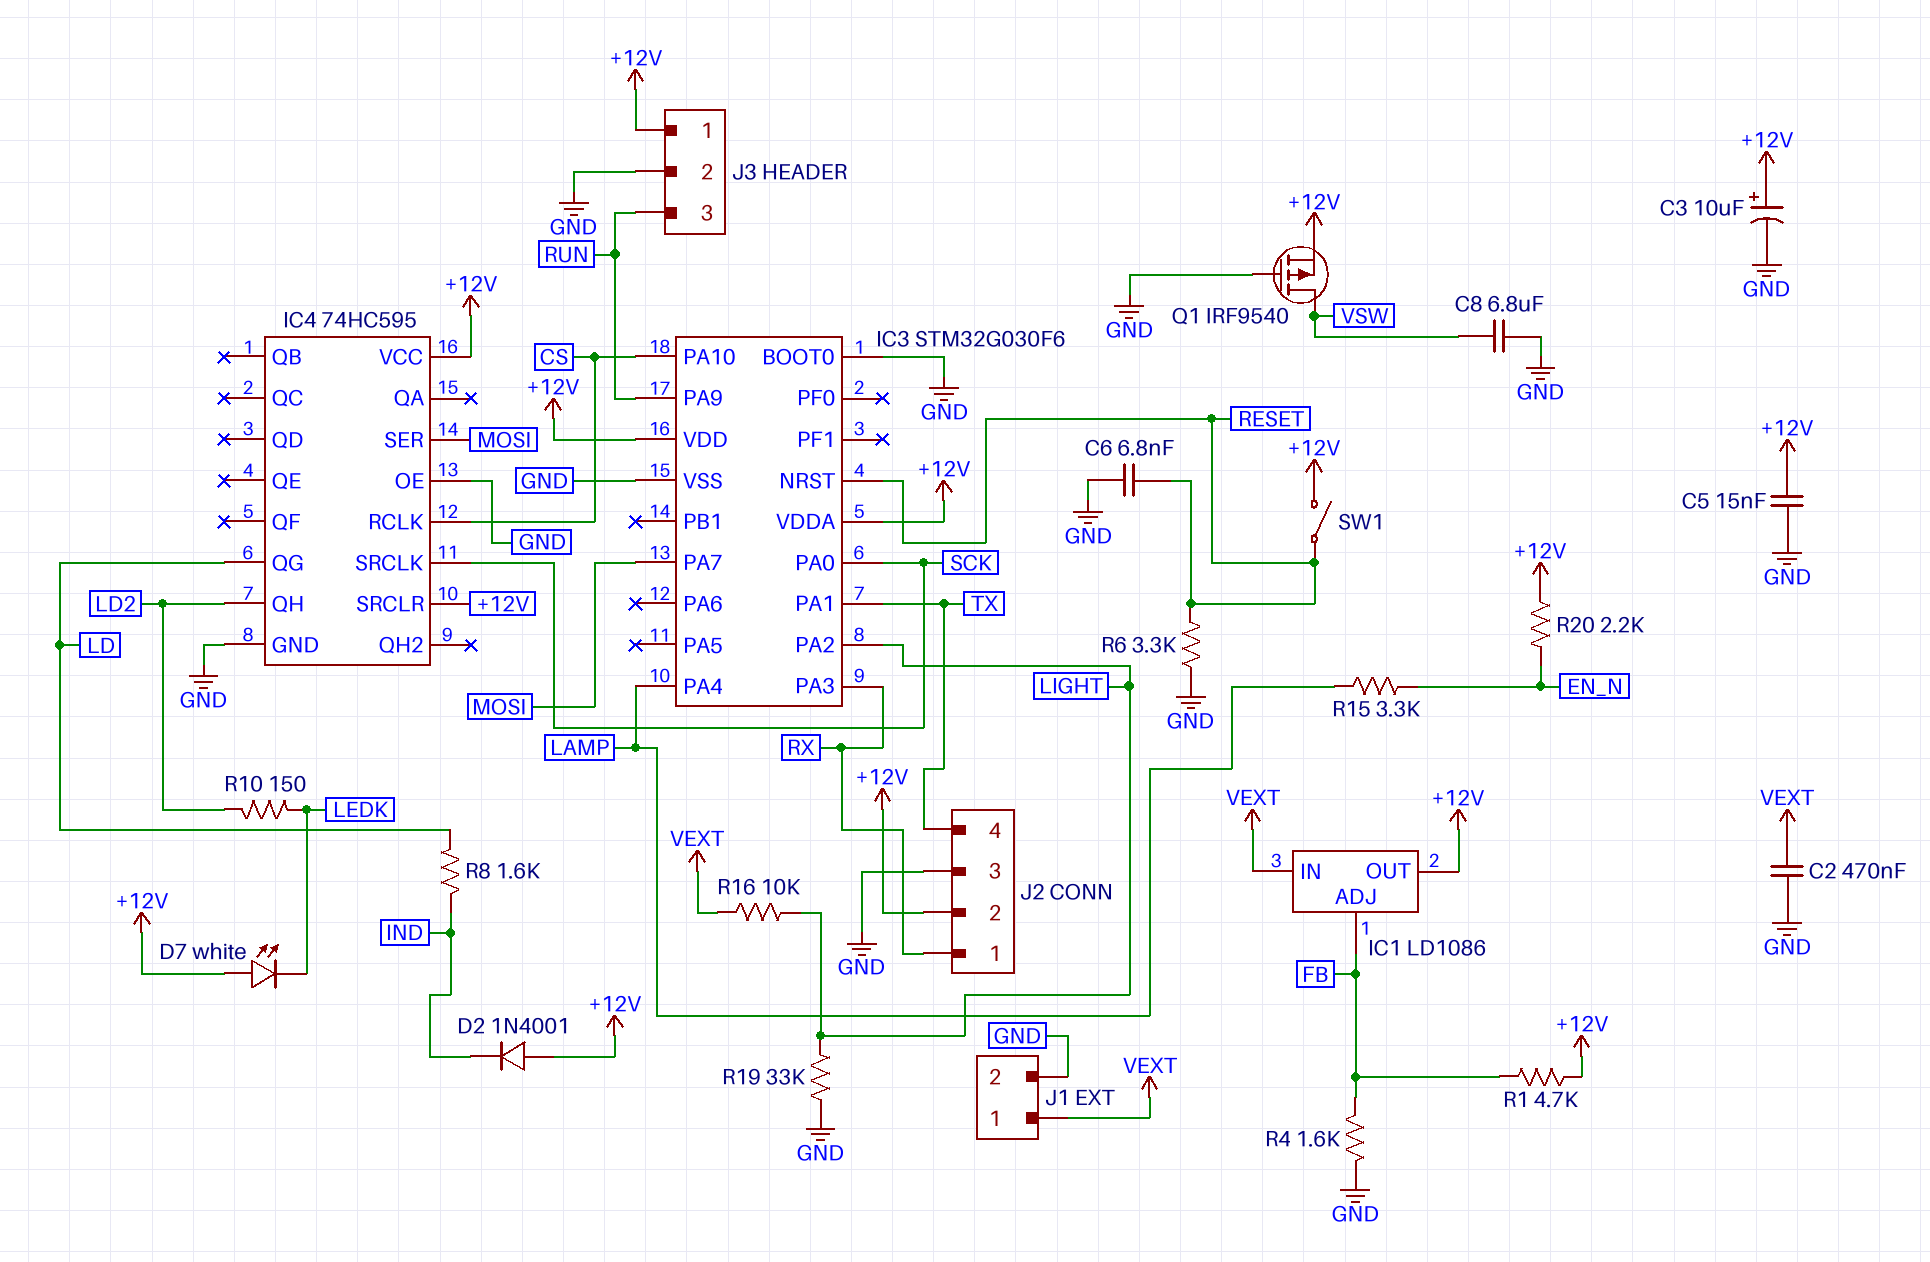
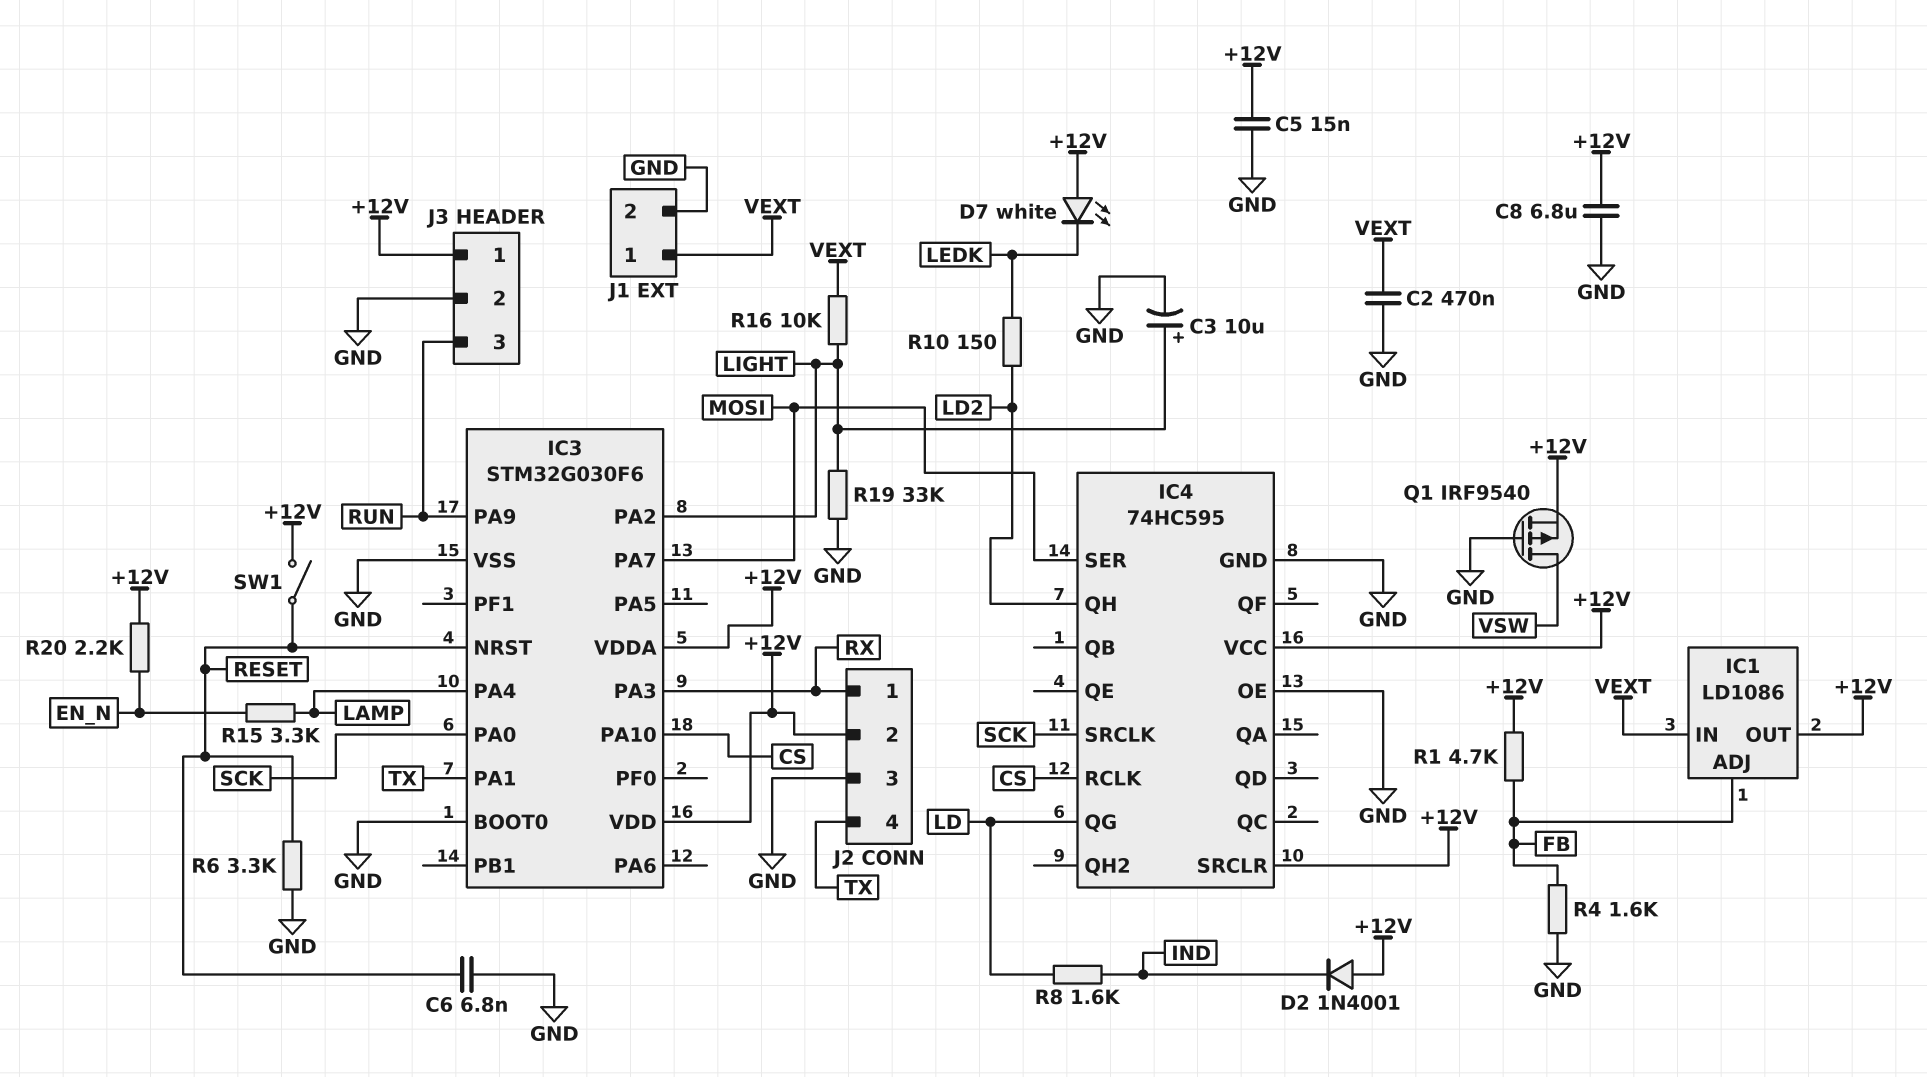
C3: 10uF (plus +12V, minus GND) -> 10uF (plus LIGHT, minus GND)
C8: 6.8uF (GND, VSW) -> 6.8uF (+12V, GND)

